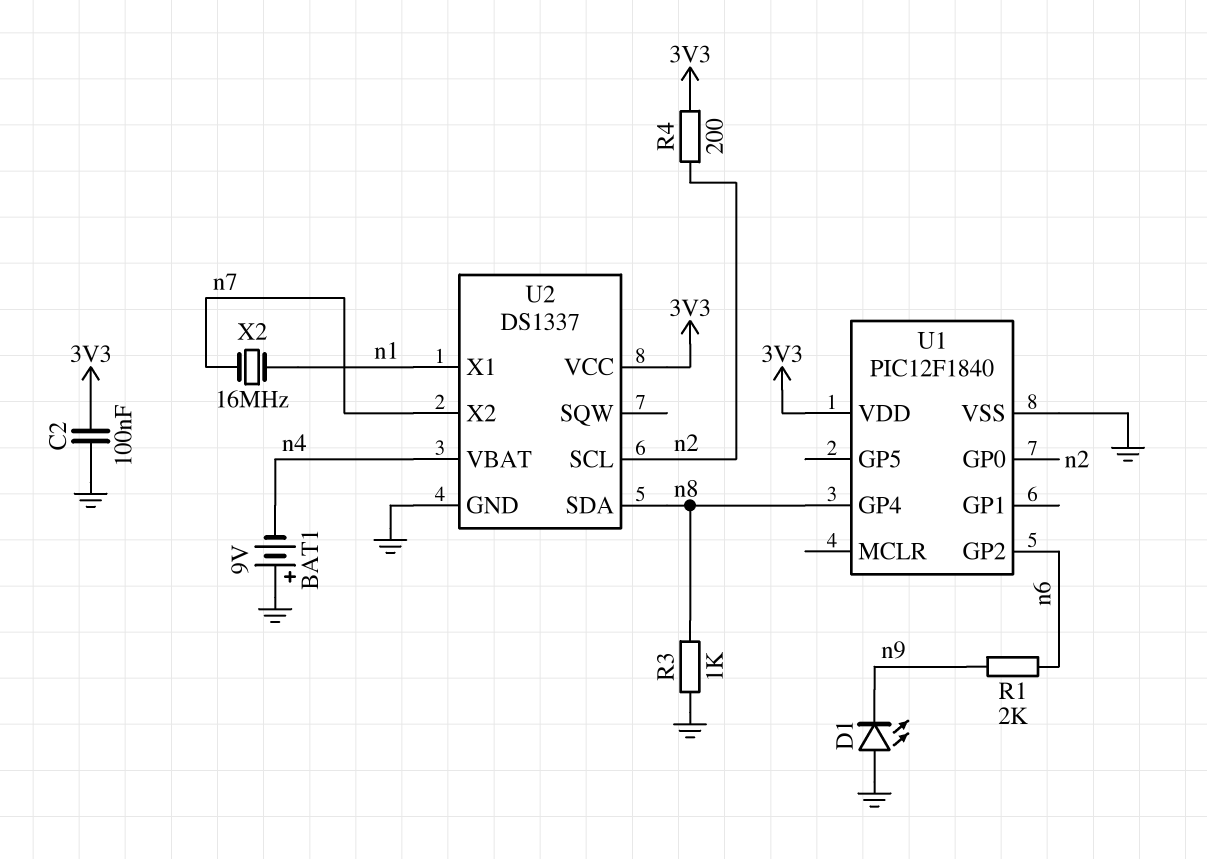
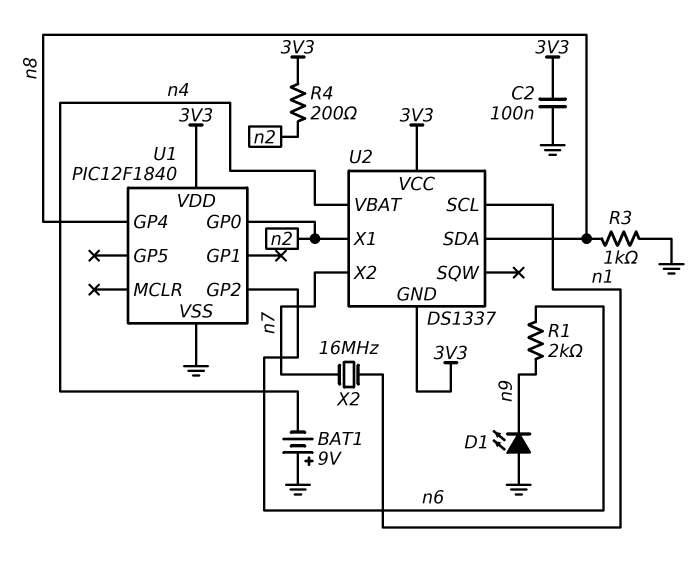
U2 pin GND: GND -> 3V3
U2 pin SCL: n2 -> n1
U2 pin X1: n1 -> n2

